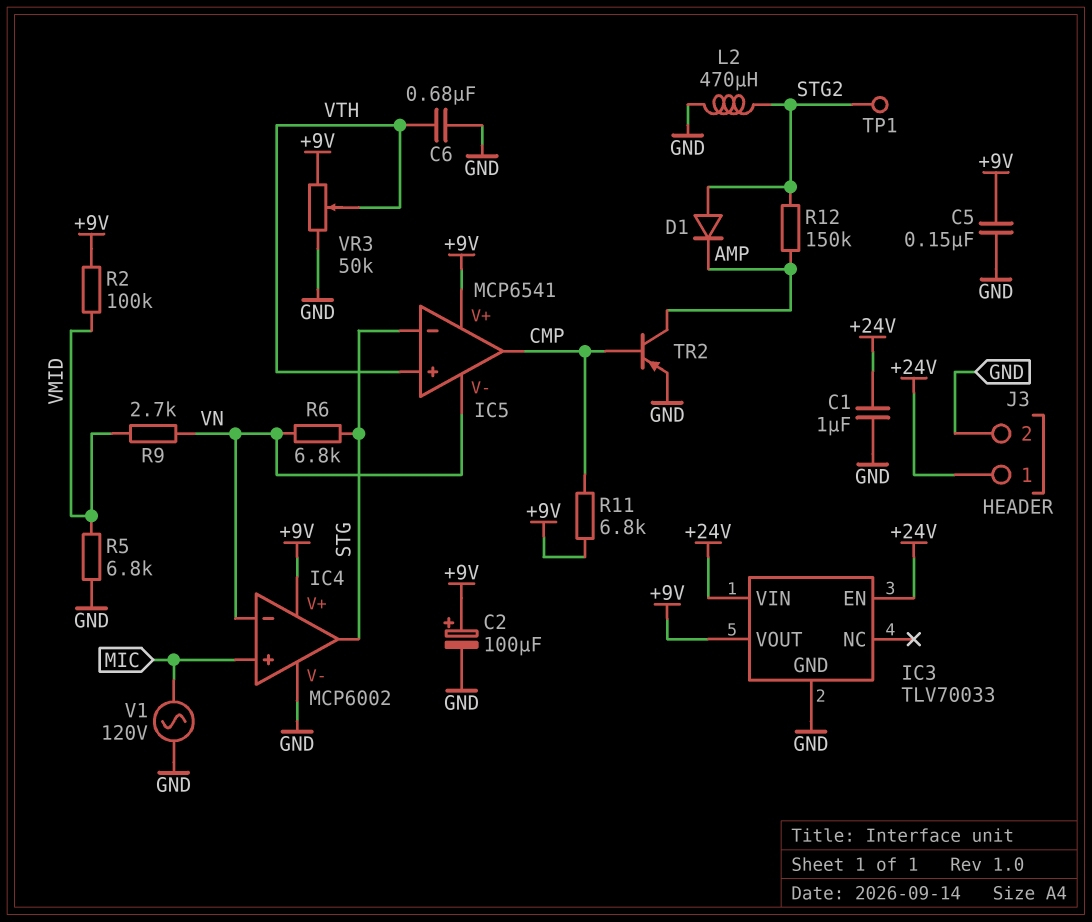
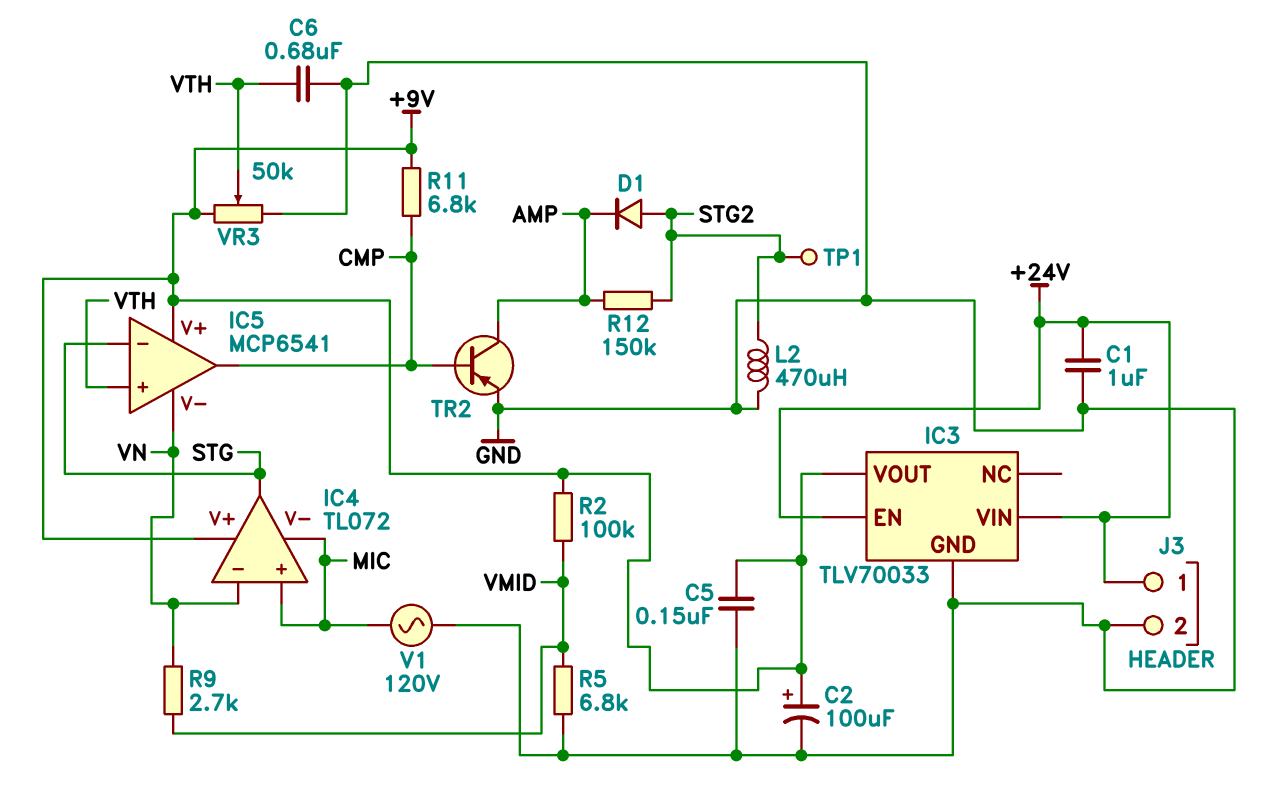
IC4: MCP6002 -> TL072
IC4 pin V-: GND -> MIC
R6: 6.8k (STG, VN) -> none

